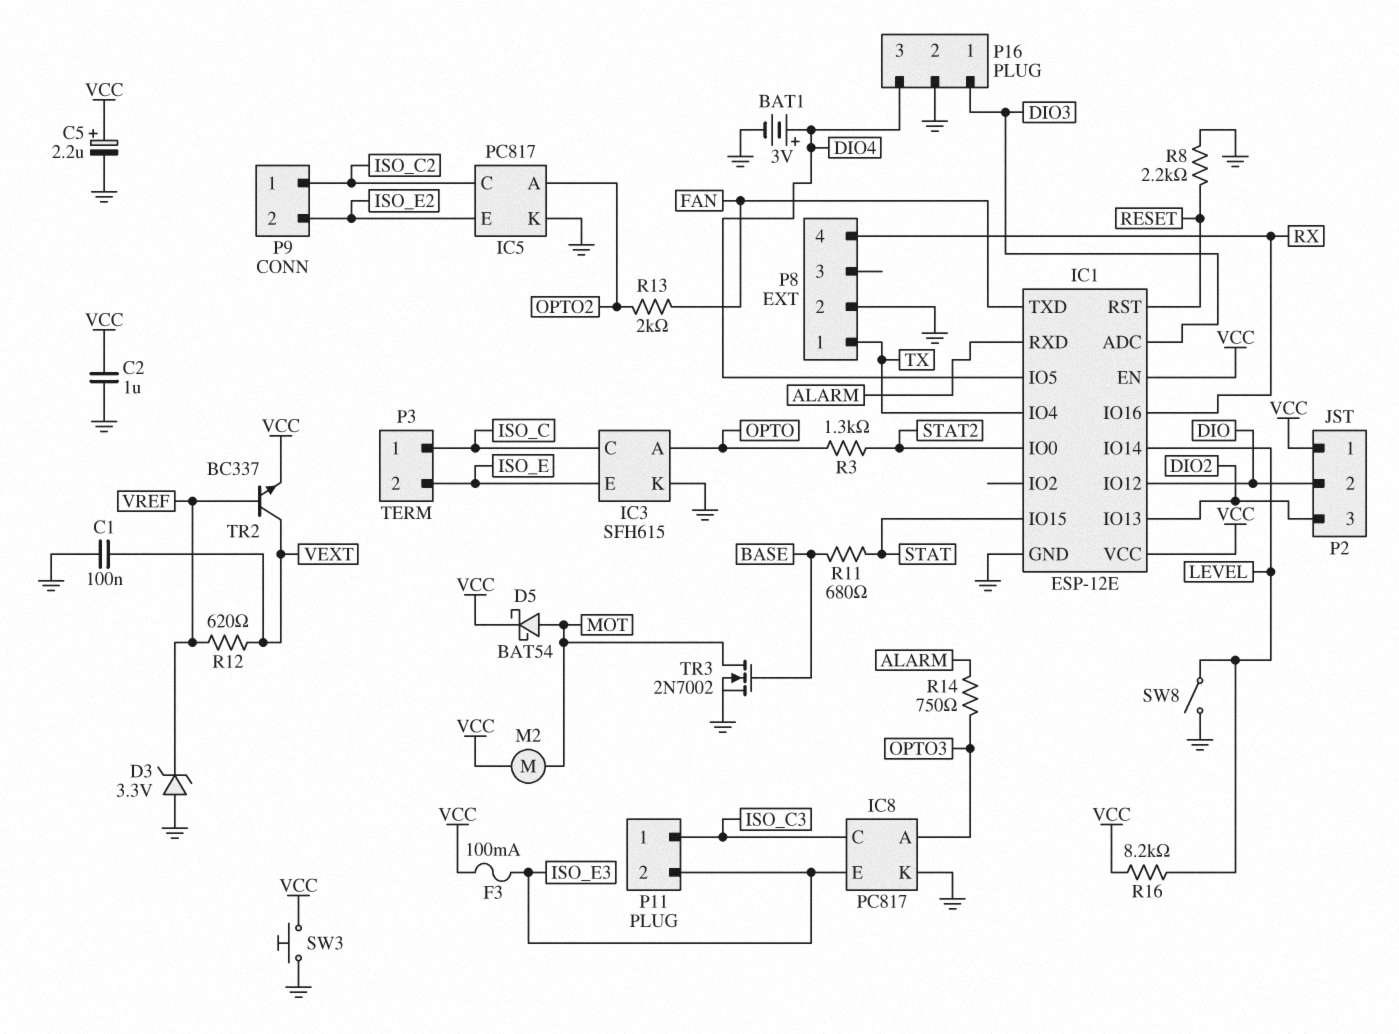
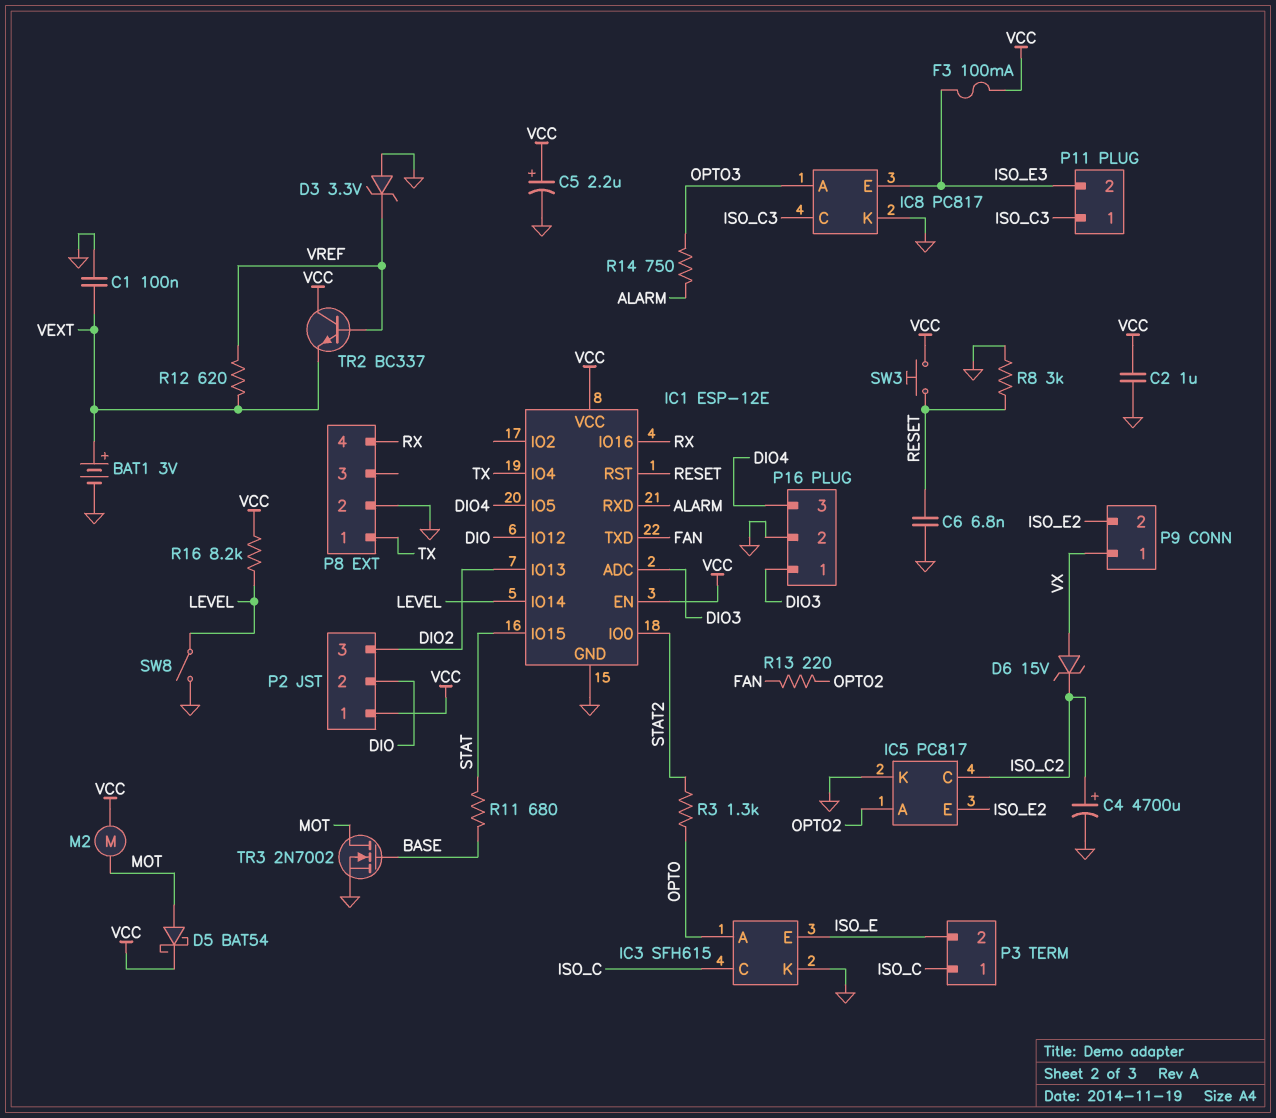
BAT1: 3V (plus DIO4, minus GND) -> 3V (plus VEXT, minus GND)
C4: none -> 4700uF (plus ISO_C2, minus GND)
C6: none -> 6.8nF (GND, RESET)
D6: none -> zener 15V (A VX, K ISO_C2)
P9 pin 1: ISO_C2 -> VX
R8: 2.2k (GND, RESET) -> 3k (GND, RESET)
R13: 2k (FAN, OPTO2) -> 220 (FAN, OPTO2)
SW3: button (GND, VCC) -> button (RESET, VCC)
TR2: NPN BC337 (B VREF, C VEXT, E VCC) -> NPN BC337 (B VREF, C VCC, E VEXT)

